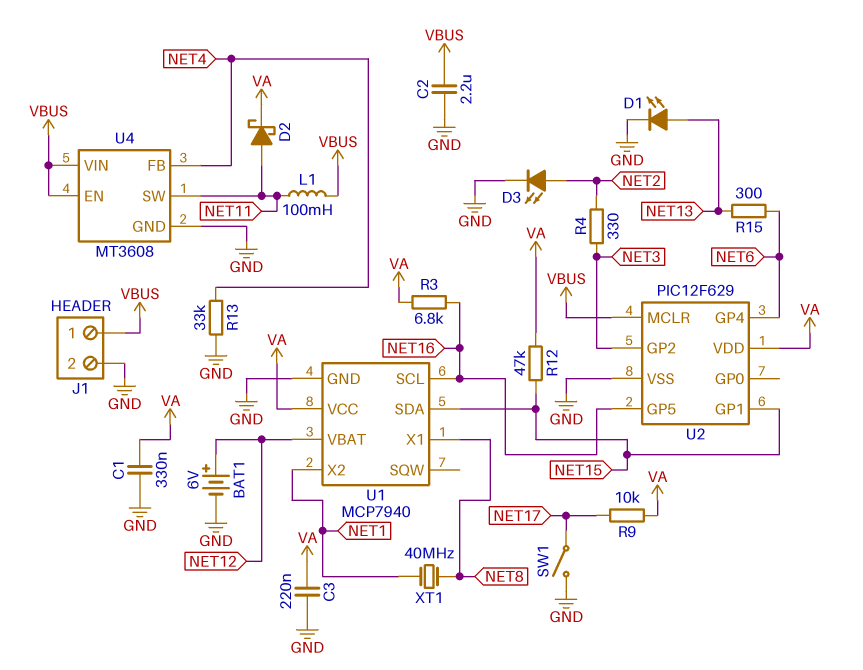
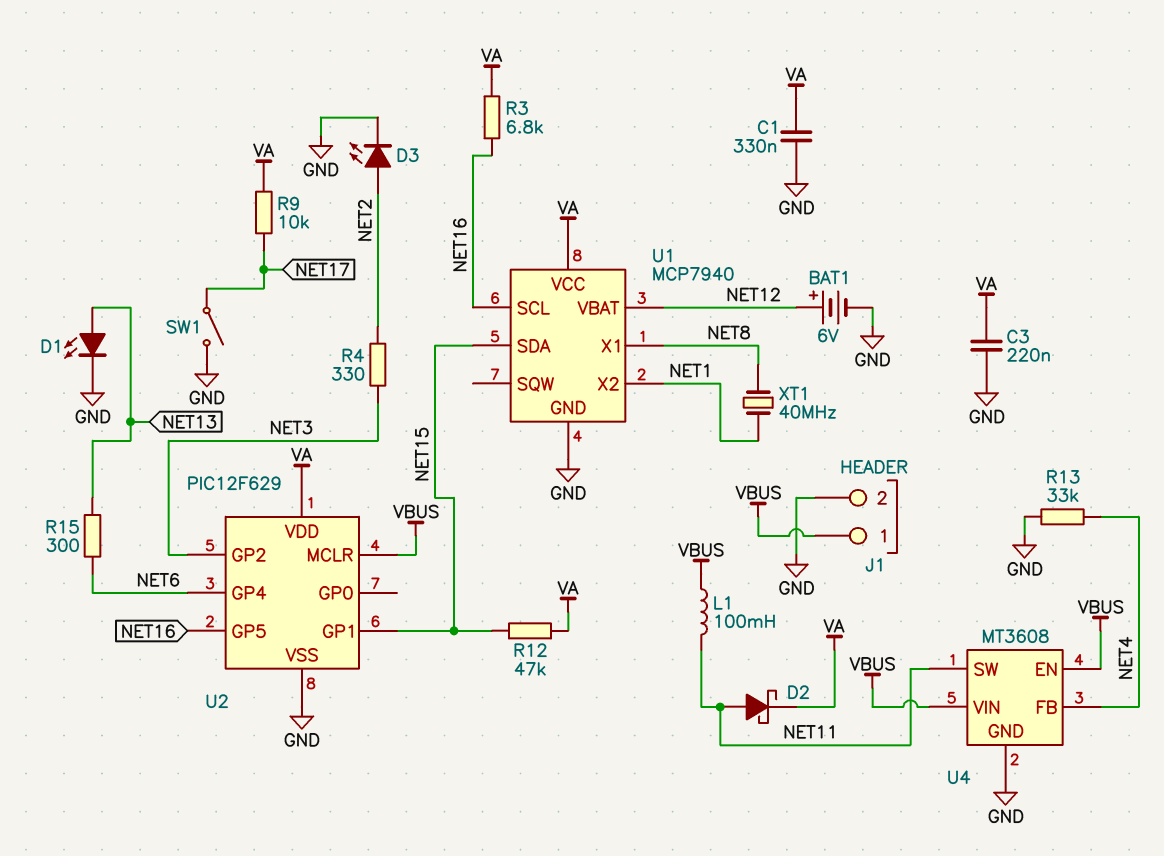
C2: 2.2uF (GND, VBUS) -> none

